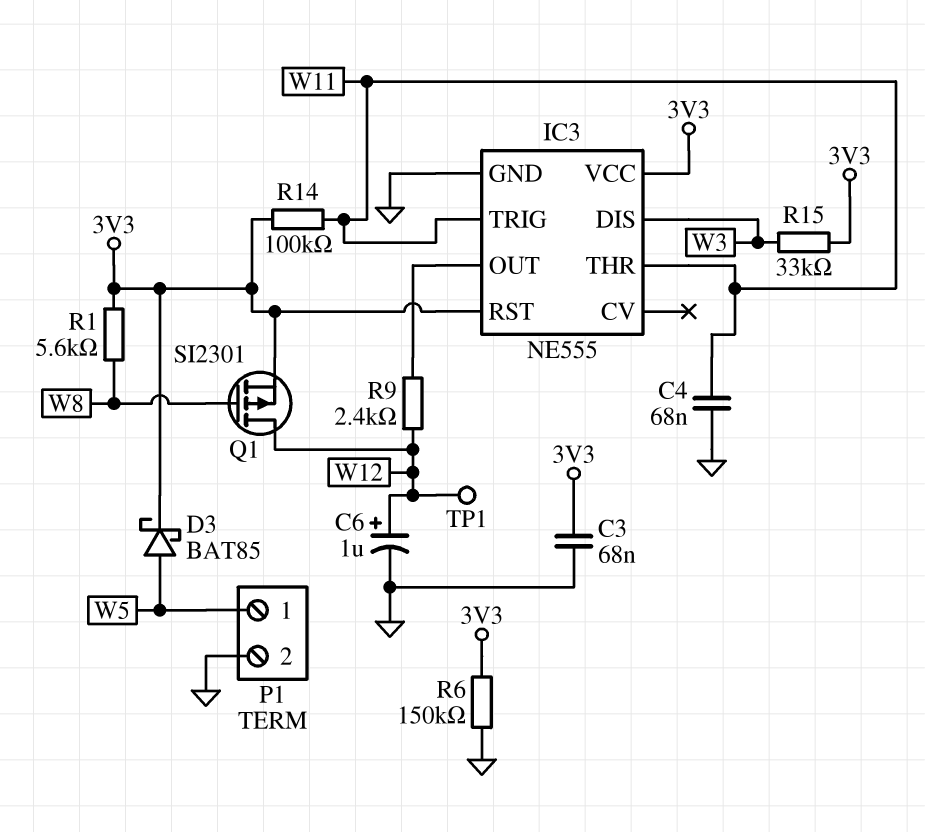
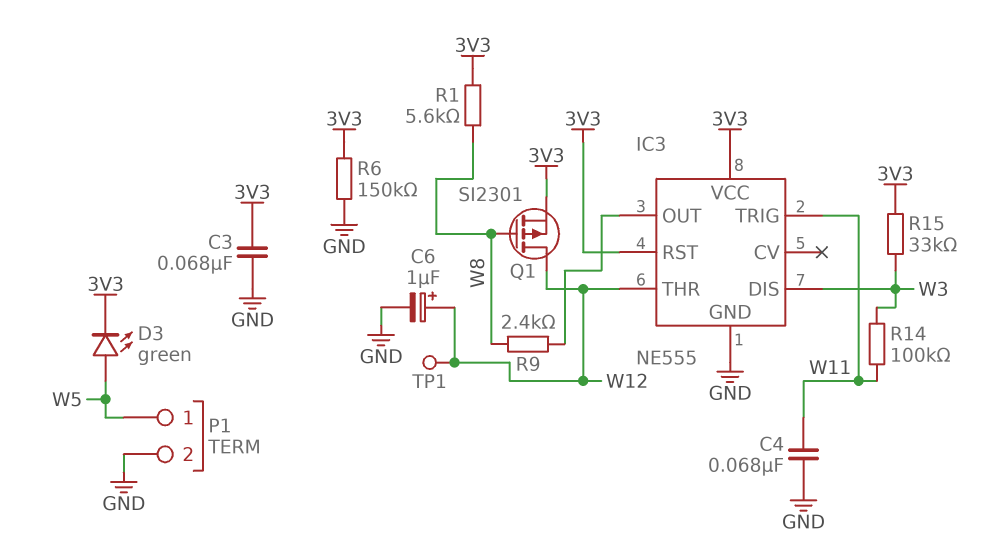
D3: schottky BAT85 (A W5, K 3V3) -> LED green (A W5, K 3V3)
IC3 pin THR: W11 -> W12
R9: 2.4k (IC3/OUT, W12) -> 2.4k (IC3/OUT, W8)
R14: 100k (3V3, W11) -> 100k (W3, W11)

